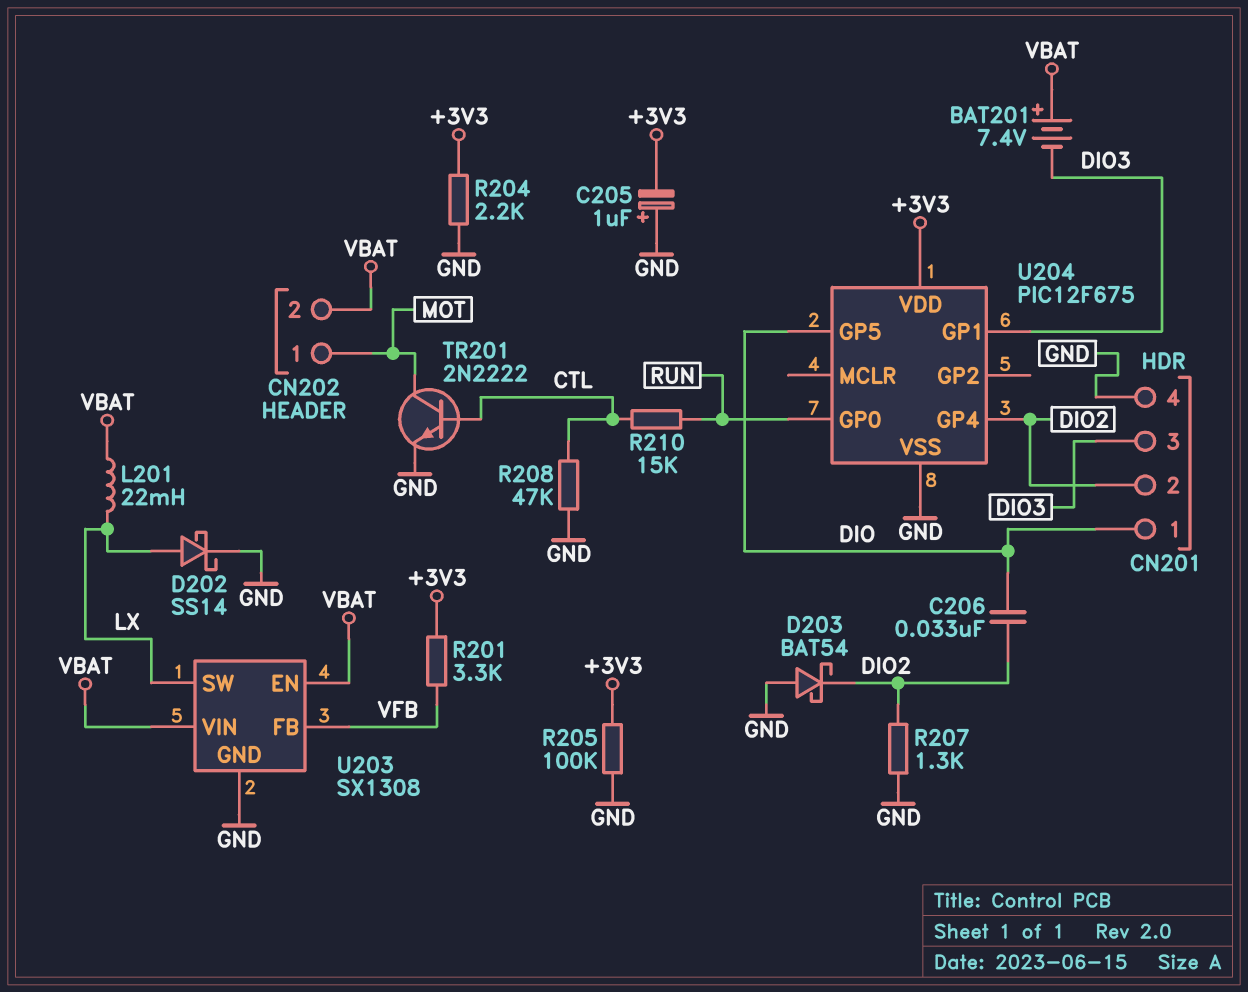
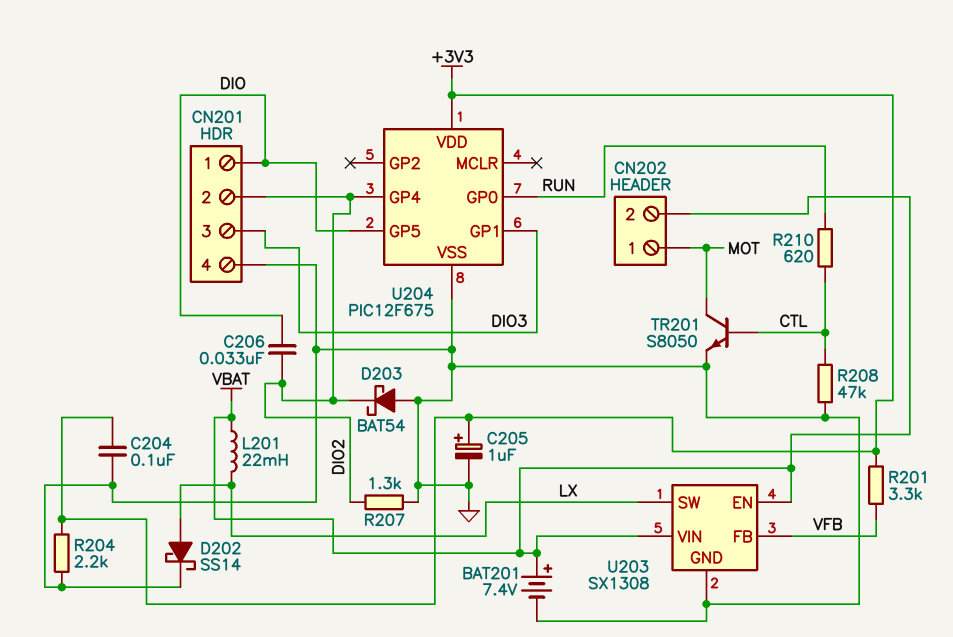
BAT201: 7.4V (plus VBAT, minus DIO3) -> 7.4V (plus VBAT, minus GND)
C204: none -> 100nF (+3V3, GND)
C205: 1uF (plus GND, minus +3V3) -> 1uF (plus +3V3, minus GND)
R205: 100k (+3V3, GND) -> none
R210: 15k (CTL, RUN) -> 620 (CTL, RUN)
TR201: NPN 2N2222 (B CTL, C MOT, E GND) -> NPN S8050 (B CTL, C MOT, E GND)

